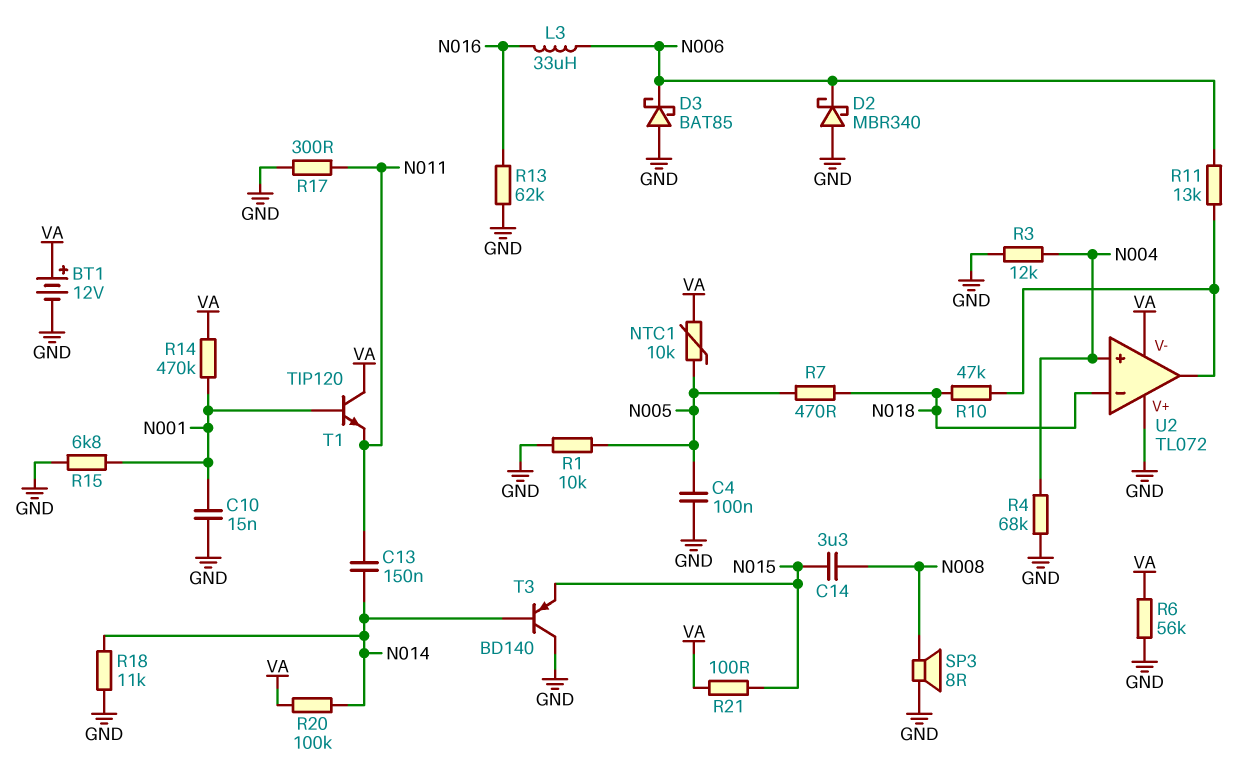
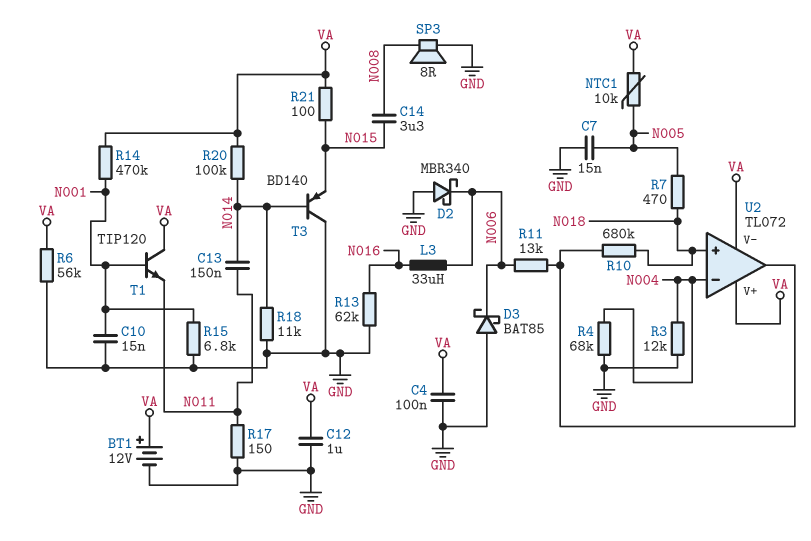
C4: 100nF (GND, N005) -> 100nF (GND, VA)
C7: none -> 15nF (GND, N005)
C12: none -> 1uF (GND, VA)
R1: 10k (GND, N005) -> none
R10: 47k (N018, U2/out) -> 680k (N018, U2/out)
R17: 300 (GND, N011) -> 150 (GND, N011)
U2 pin V+: GND -> VA
U2 pin in+: N004 -> N018
U2 pin in-: N018 -> N004

